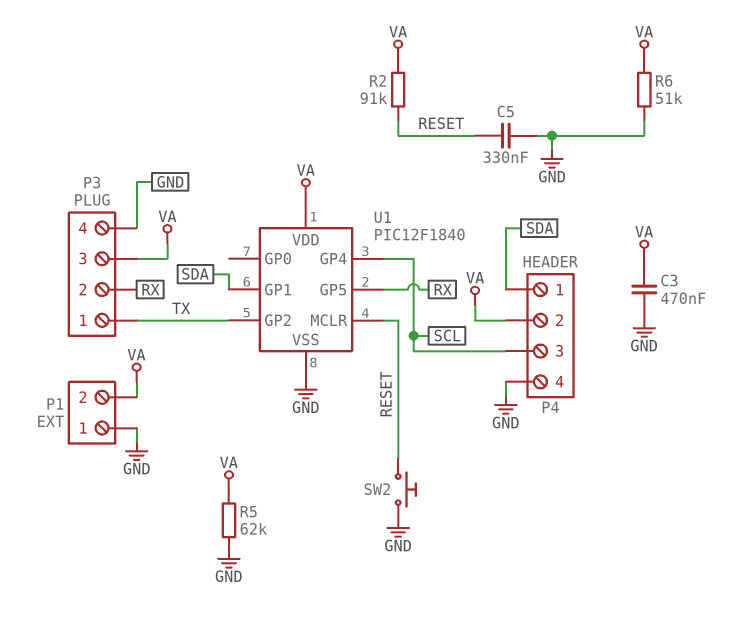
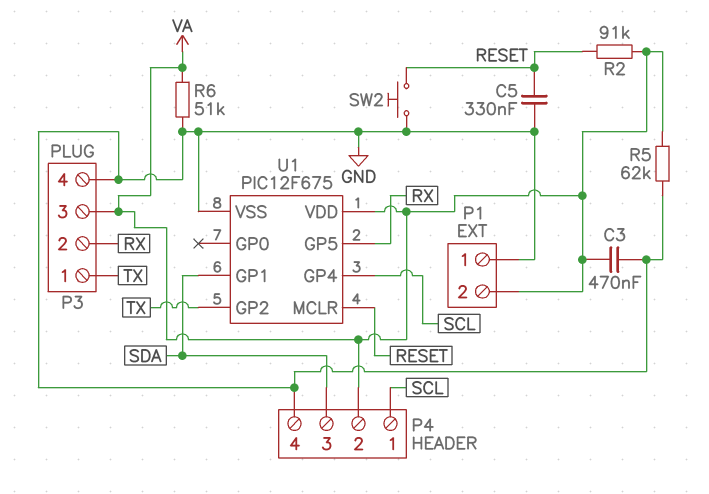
P4 pin 1: SDA -> SCL
P4 pin 3: SCL -> SDA
U1: PIC12F1840 -> PIC12F675

